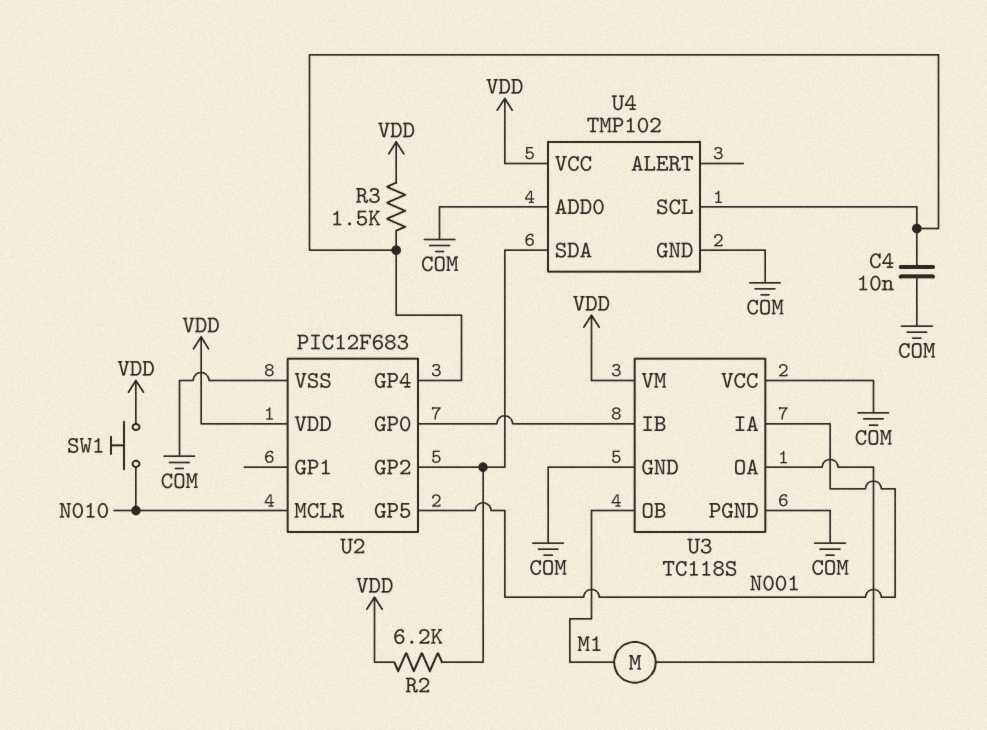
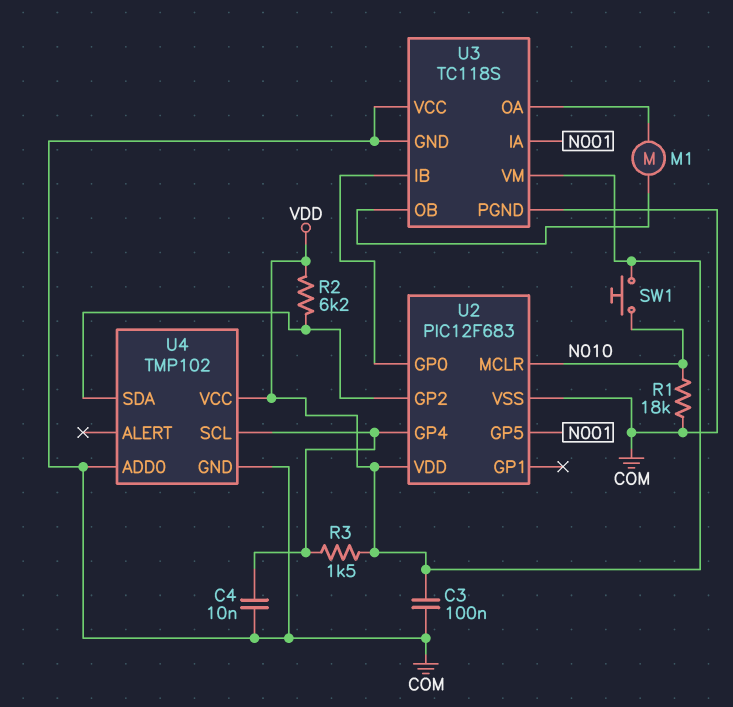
C3: none -> 100nF (COM, VDD)
R1: none -> 18k (COM, N010)

